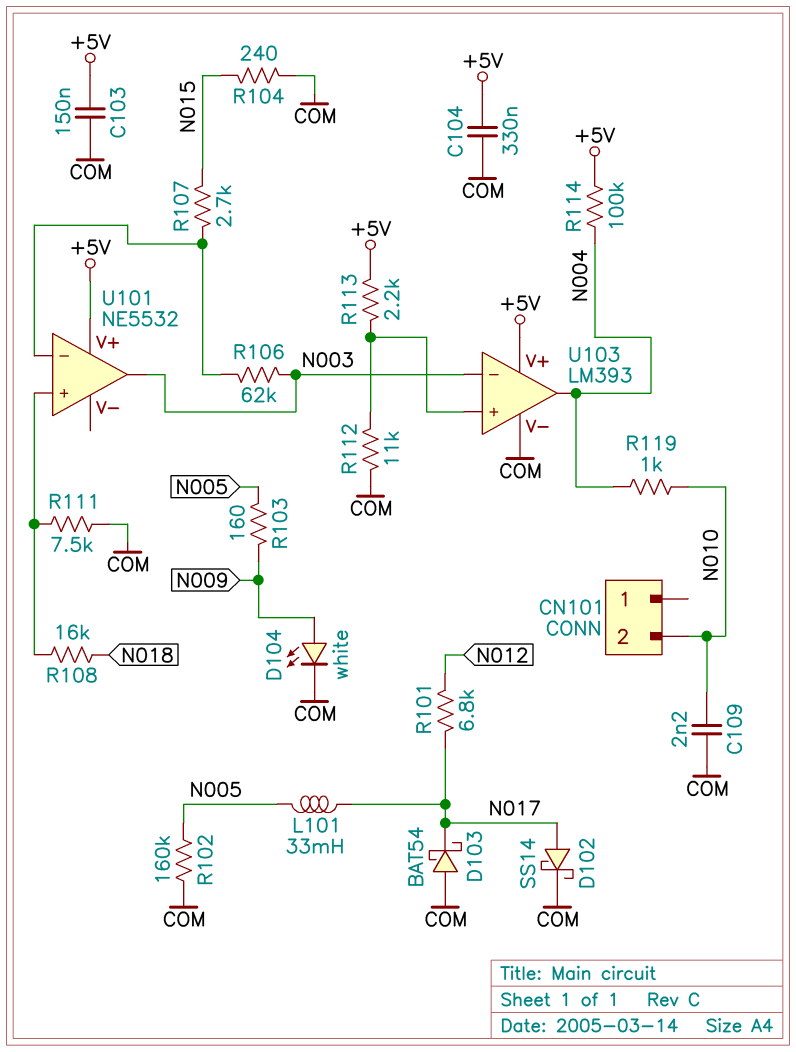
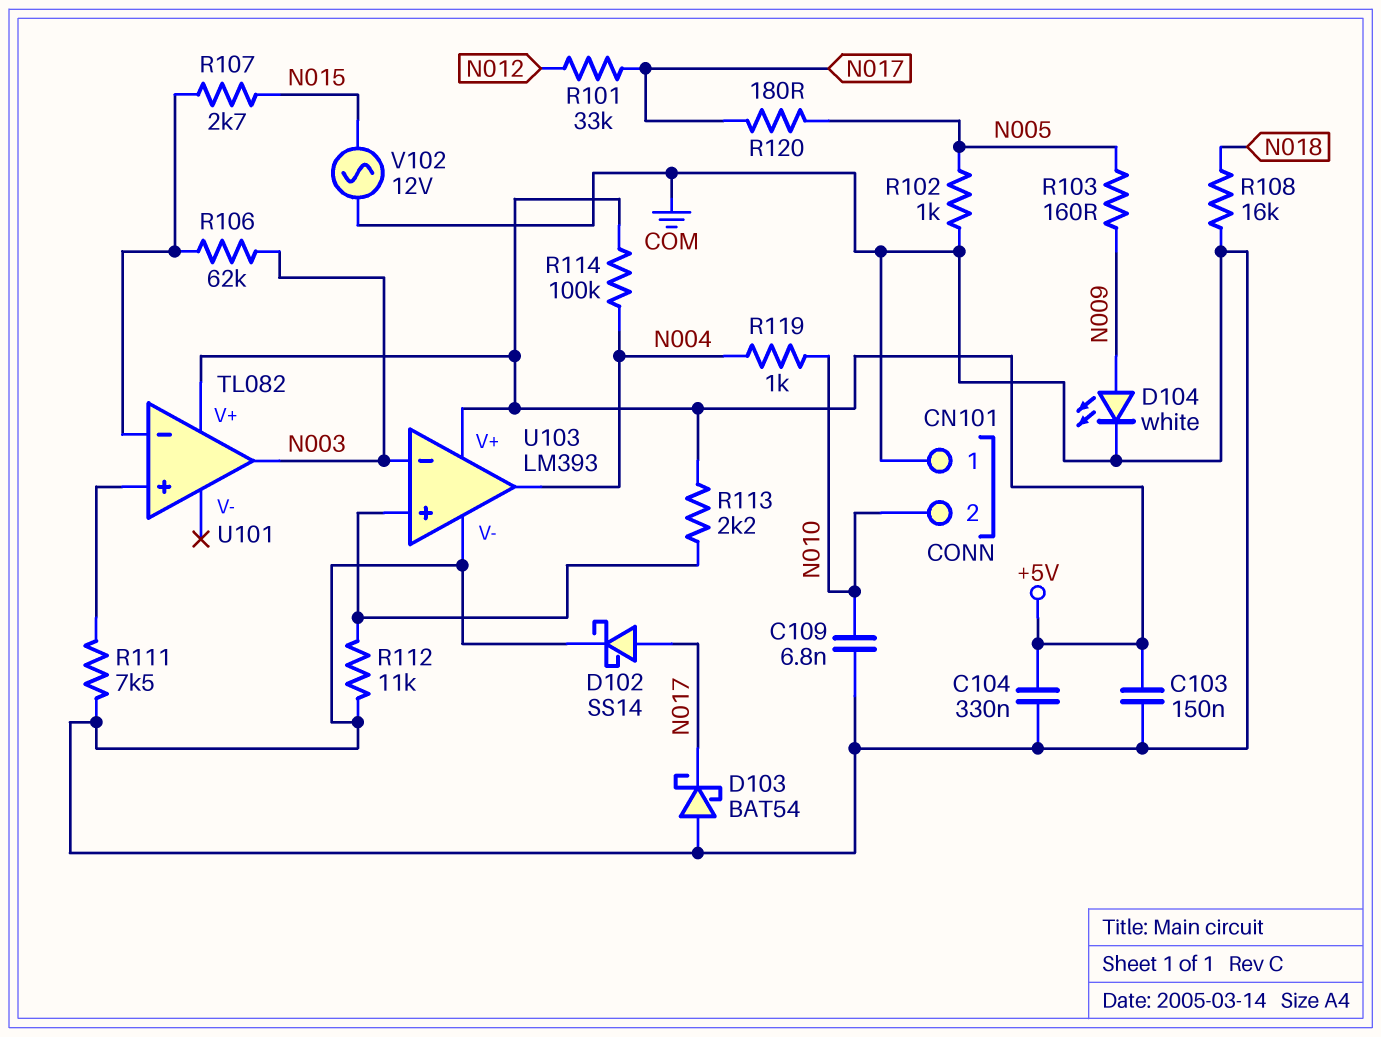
C109: 2.2nF (COM, N010) -> 6.8nF (COM, N010)
CN101 pin 1: none -> COM
L101: 33mH (N005, N017) -> none
R101: 6.8k (N012, N017) -> 33k (N012, N017)
R102: 160k (COM, N005) -> 1k (COM, N005)
R104: 240 (COM, N015) -> none
R108: 16k (N018, U101/in+) -> 16k (COM, N018)
R120: none -> 180 (N005, N017)
U101: NE5532 -> TL082
V102: none -> AC 12V (COM, N015)

